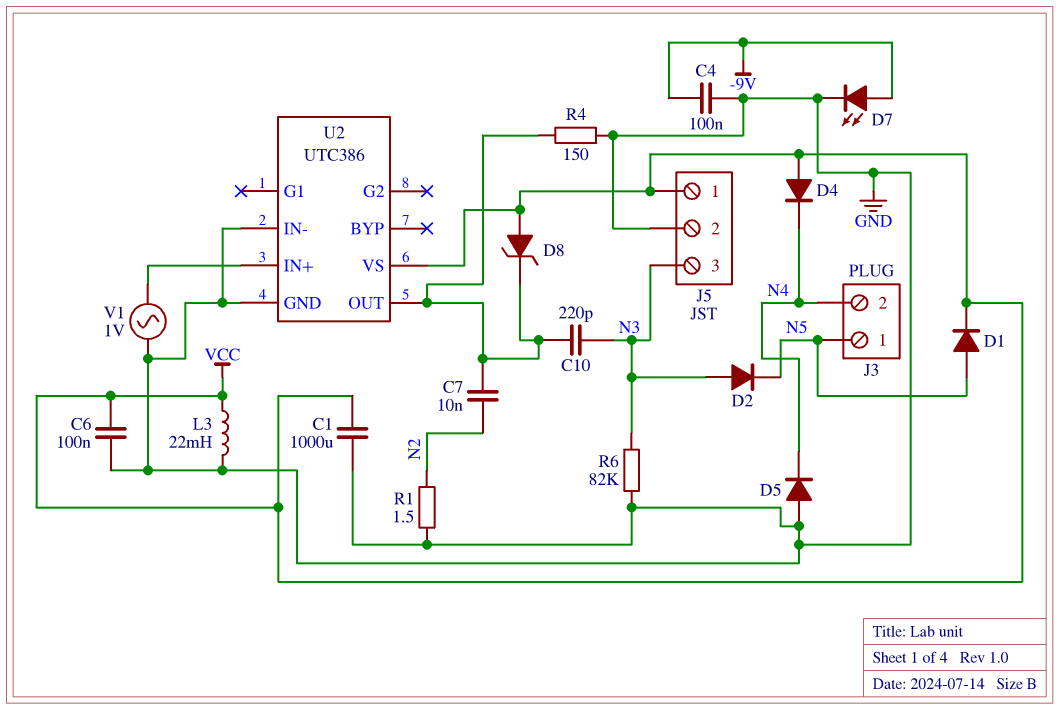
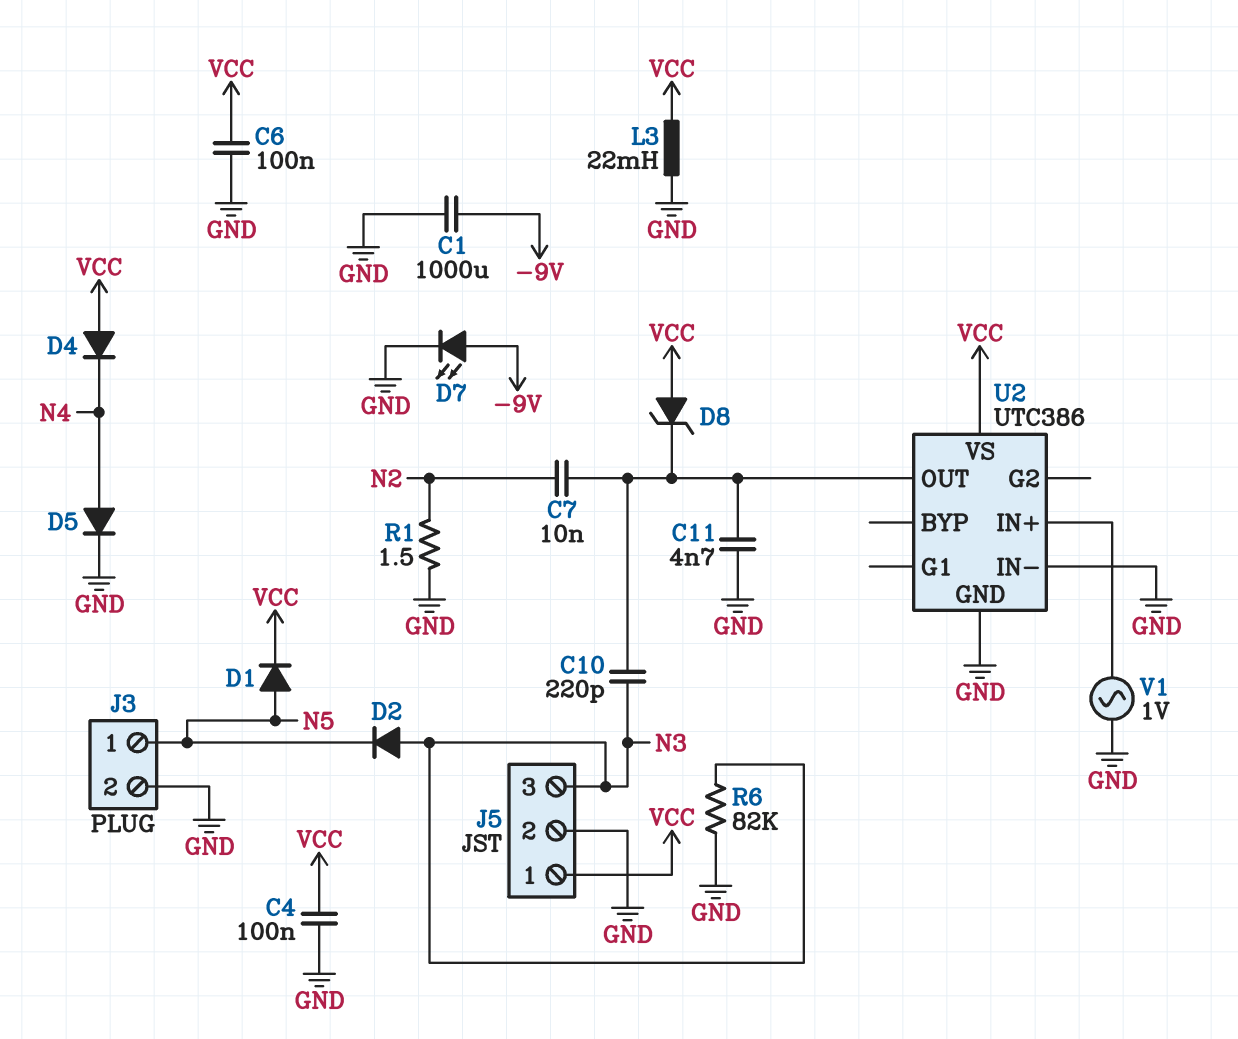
C1: 1000uF (GND, VCC) -> 1000uF (-9V, GND)
C4: 100nF (-9V, GND) -> 100nF (GND, VCC)
C11: none -> 4.7nF (GND, U2/OUT)
D5: diode (A GND, K N4) -> diode (A N4, K GND)
J3 pin 2: N4 -> GND
R4: 150 (GND, U2/OUT) -> none

